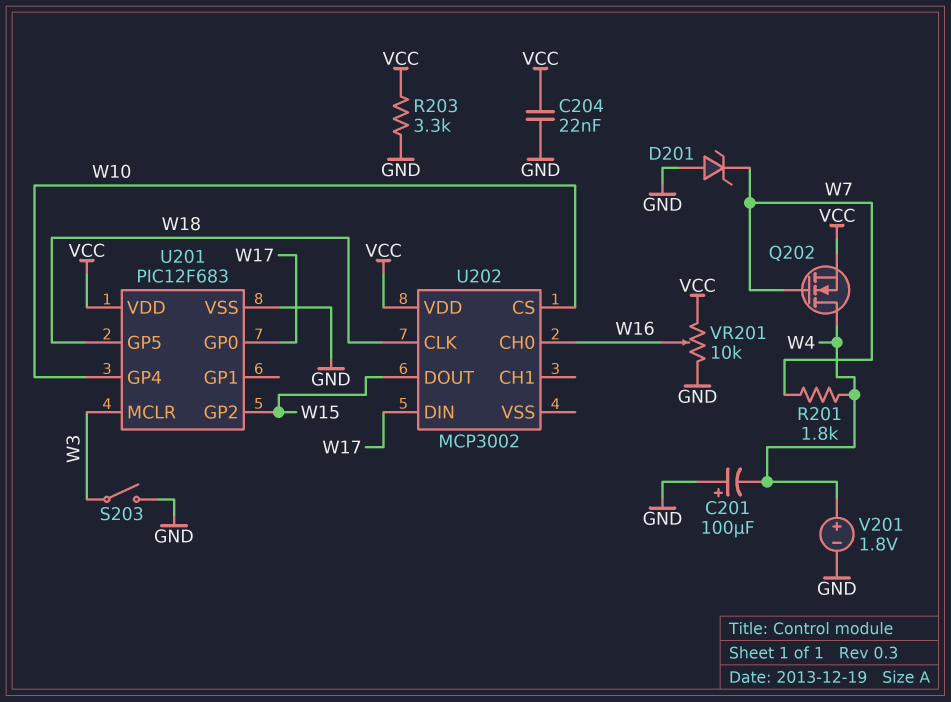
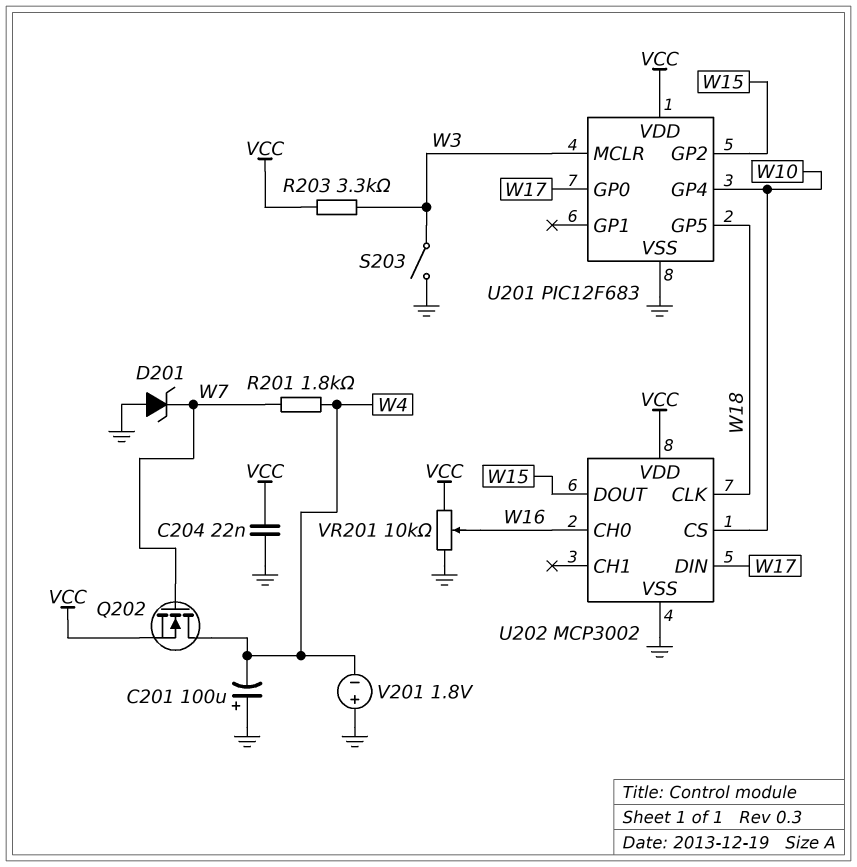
R203: 3.3k (GND, VCC) -> 3.3k (VCC, W3)
U202 pin VSS: none -> GND
V201: 1.8V (plus W4, minus GND) -> 1.8V (plus GND, minus W4)

